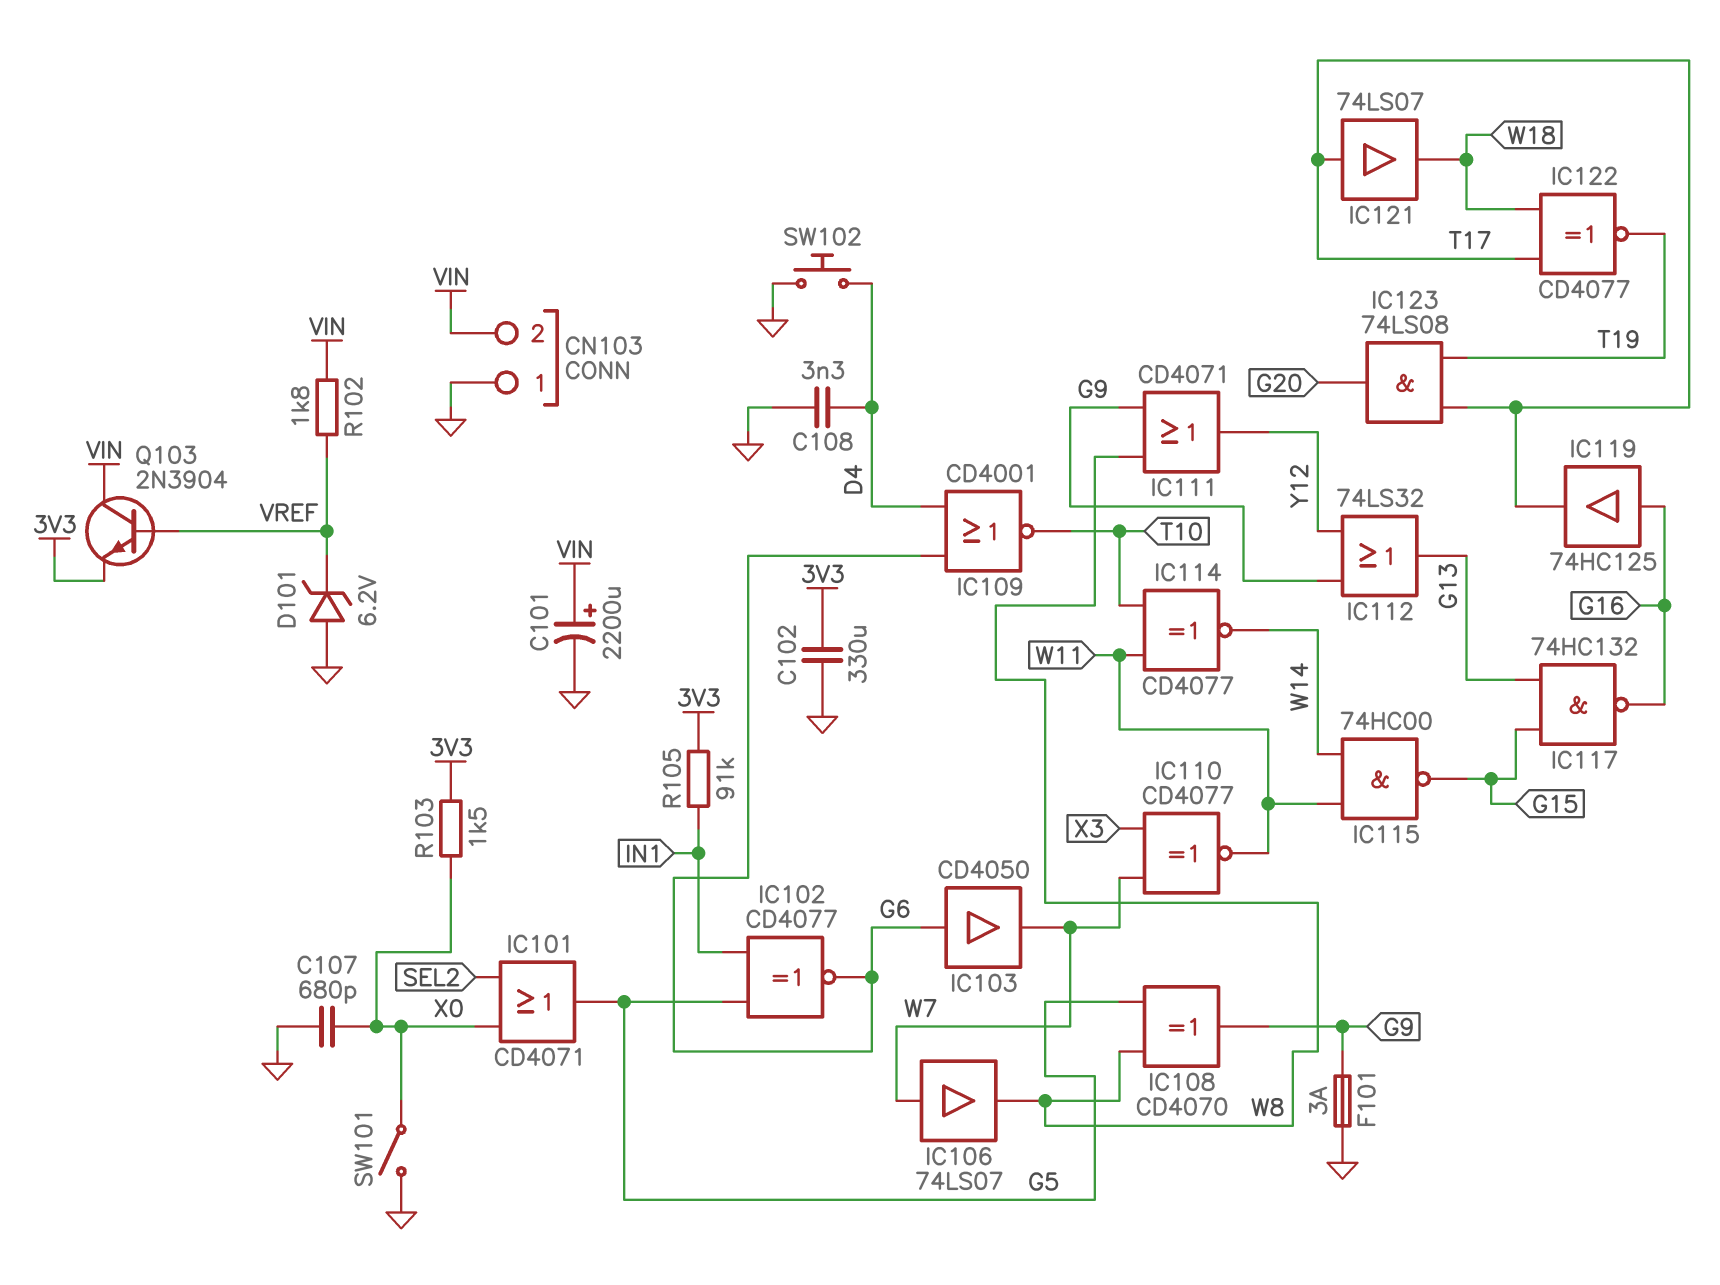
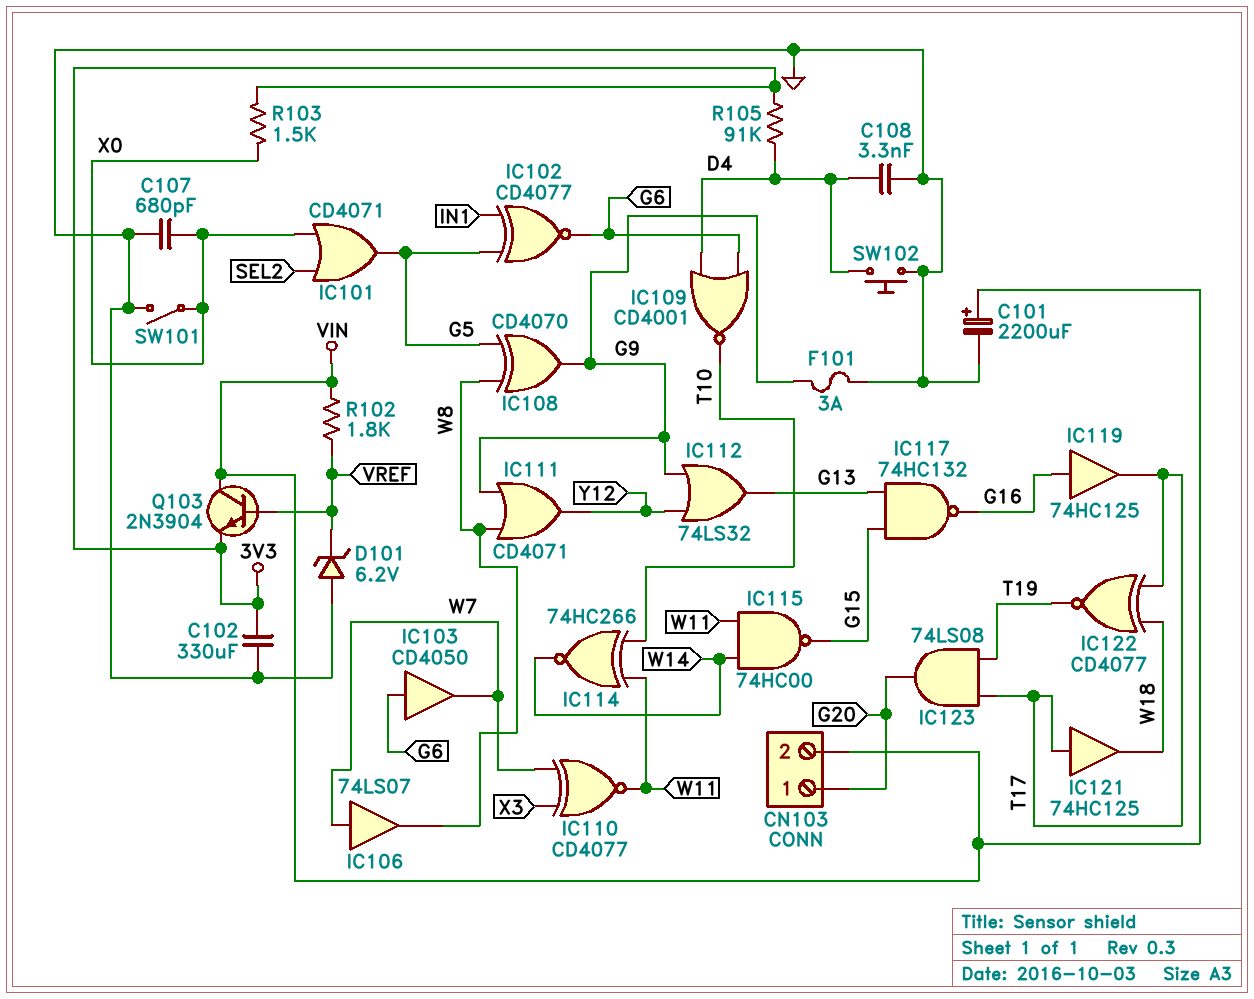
CN103 pin 1: GND -> G20
IC114: XNOR CD4077 (in T10, in W11, out W14) -> XNOR 74HC266 (in T10, in W11, out W14)
IC121: buffer 74LS07 (in T17, out W18) -> buffer 74HC125 (in T17, out W18)
R105: 91k (3V3, IN1) -> 91k (3V3, D4)

